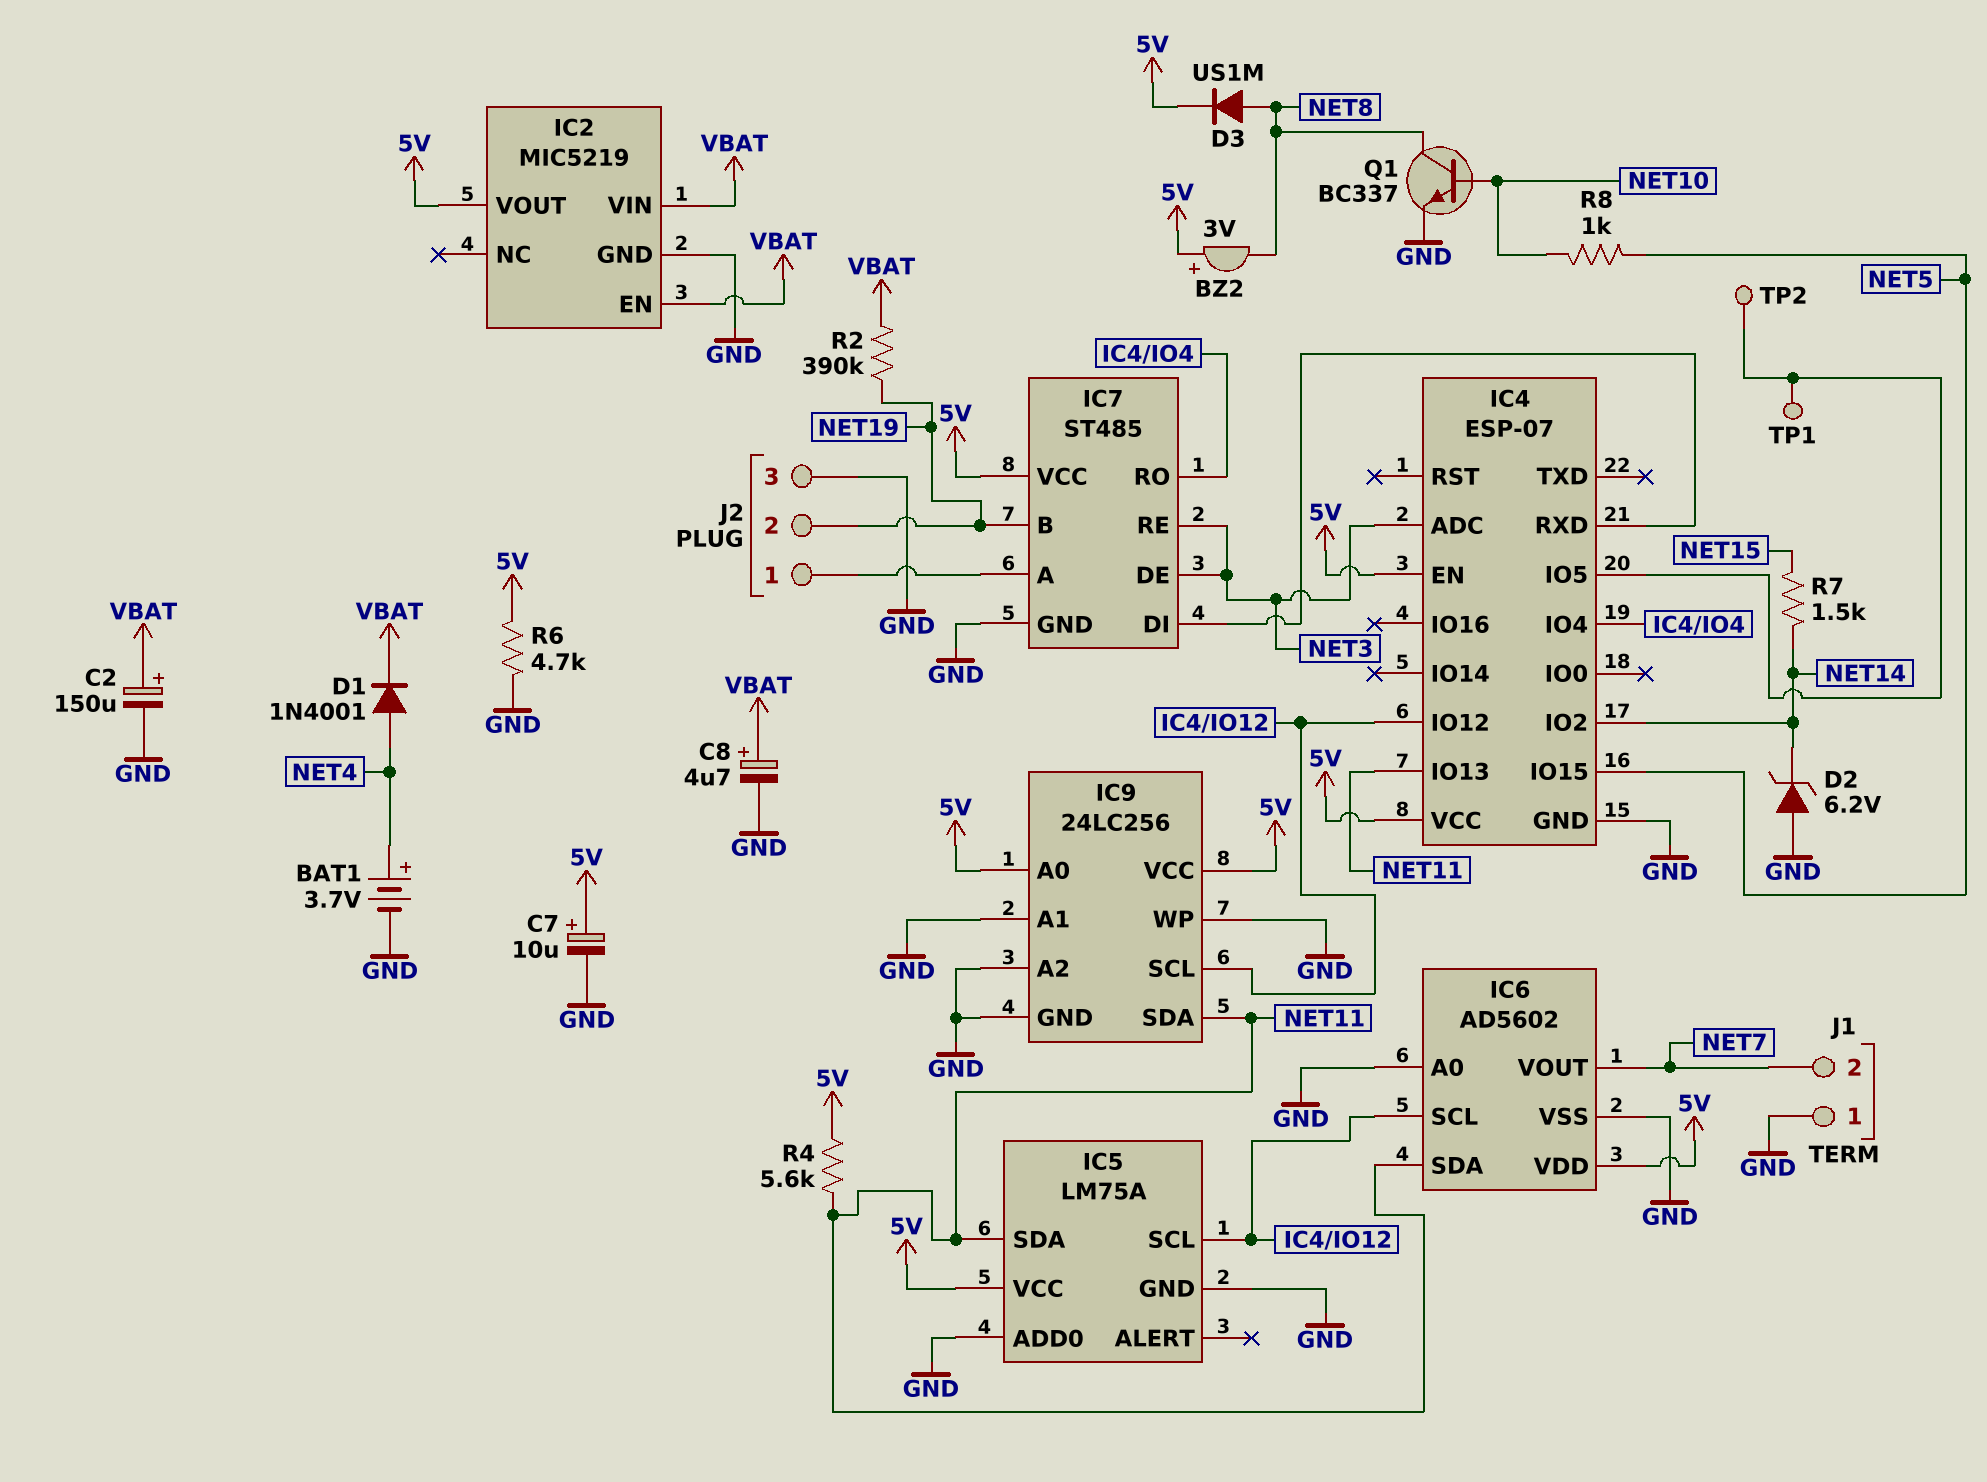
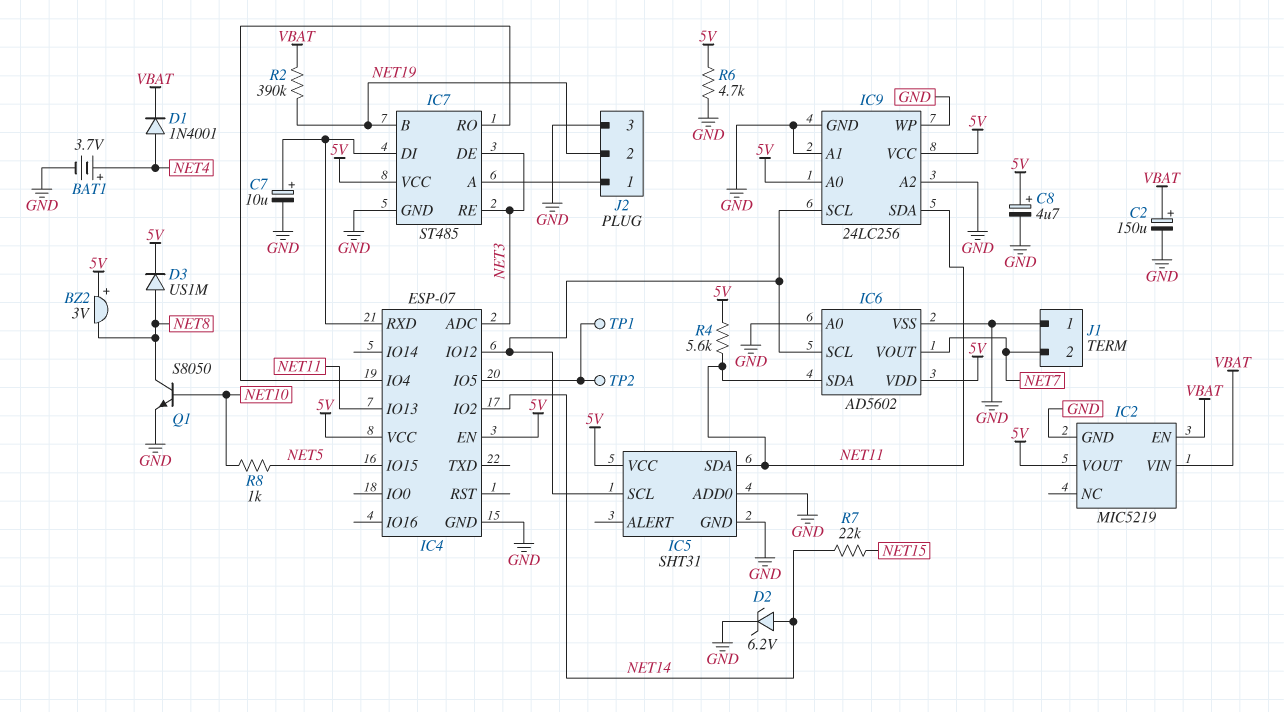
C7: 10uF (plus 5V, minus GND) -> 10uF (plus IC4/RXD, minus GND)
C8: 4.7uF (plus VBAT, minus GND) -> 4.7uF (plus 5V, minus GND)
D2: zener 6.2V (A GND, K NET14) -> zener 6.2V (A NET14, K GND)
IC5: LM75A -> SHT31
Q1: NPN BC337 (B NET10, C NET8, E GND) -> NPN S8050 (B NET10, C NET8, E GND)
R7: 1.5k (NET14, NET15) -> 22k (NET14, NET15)

